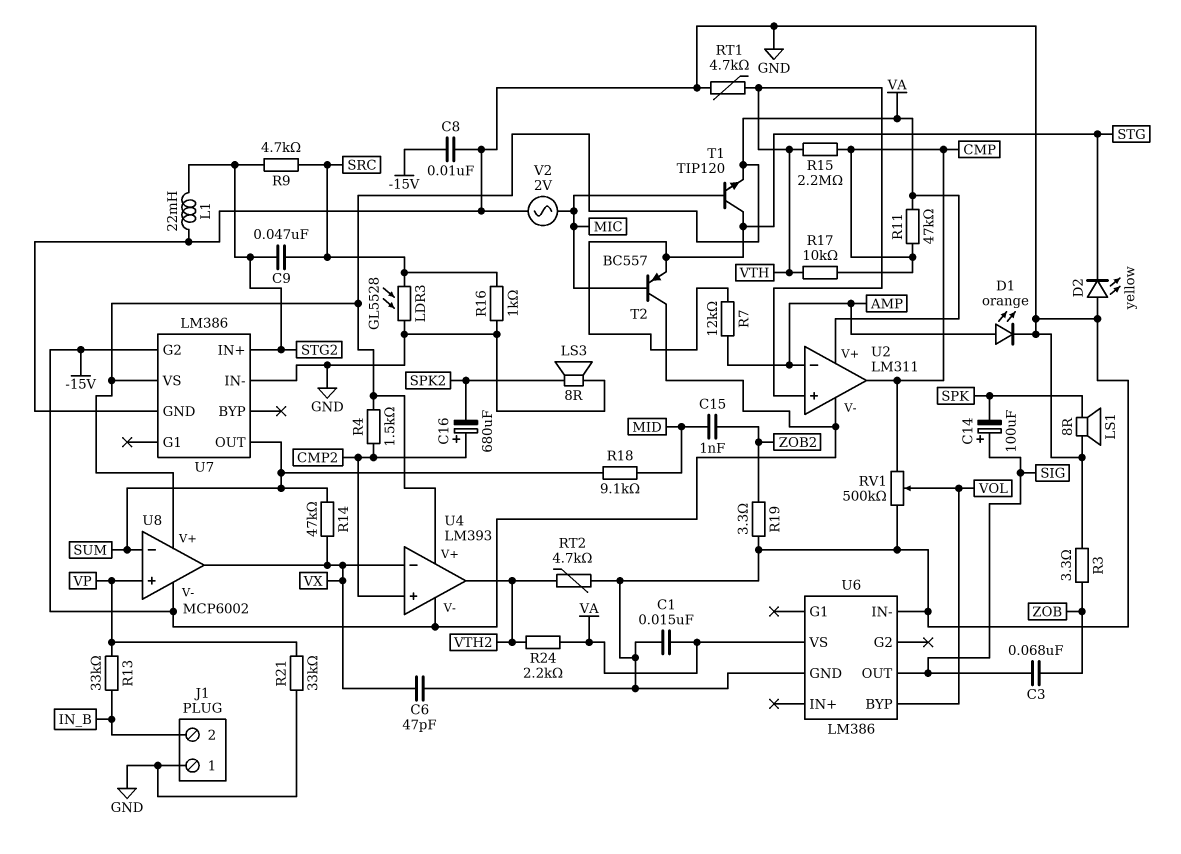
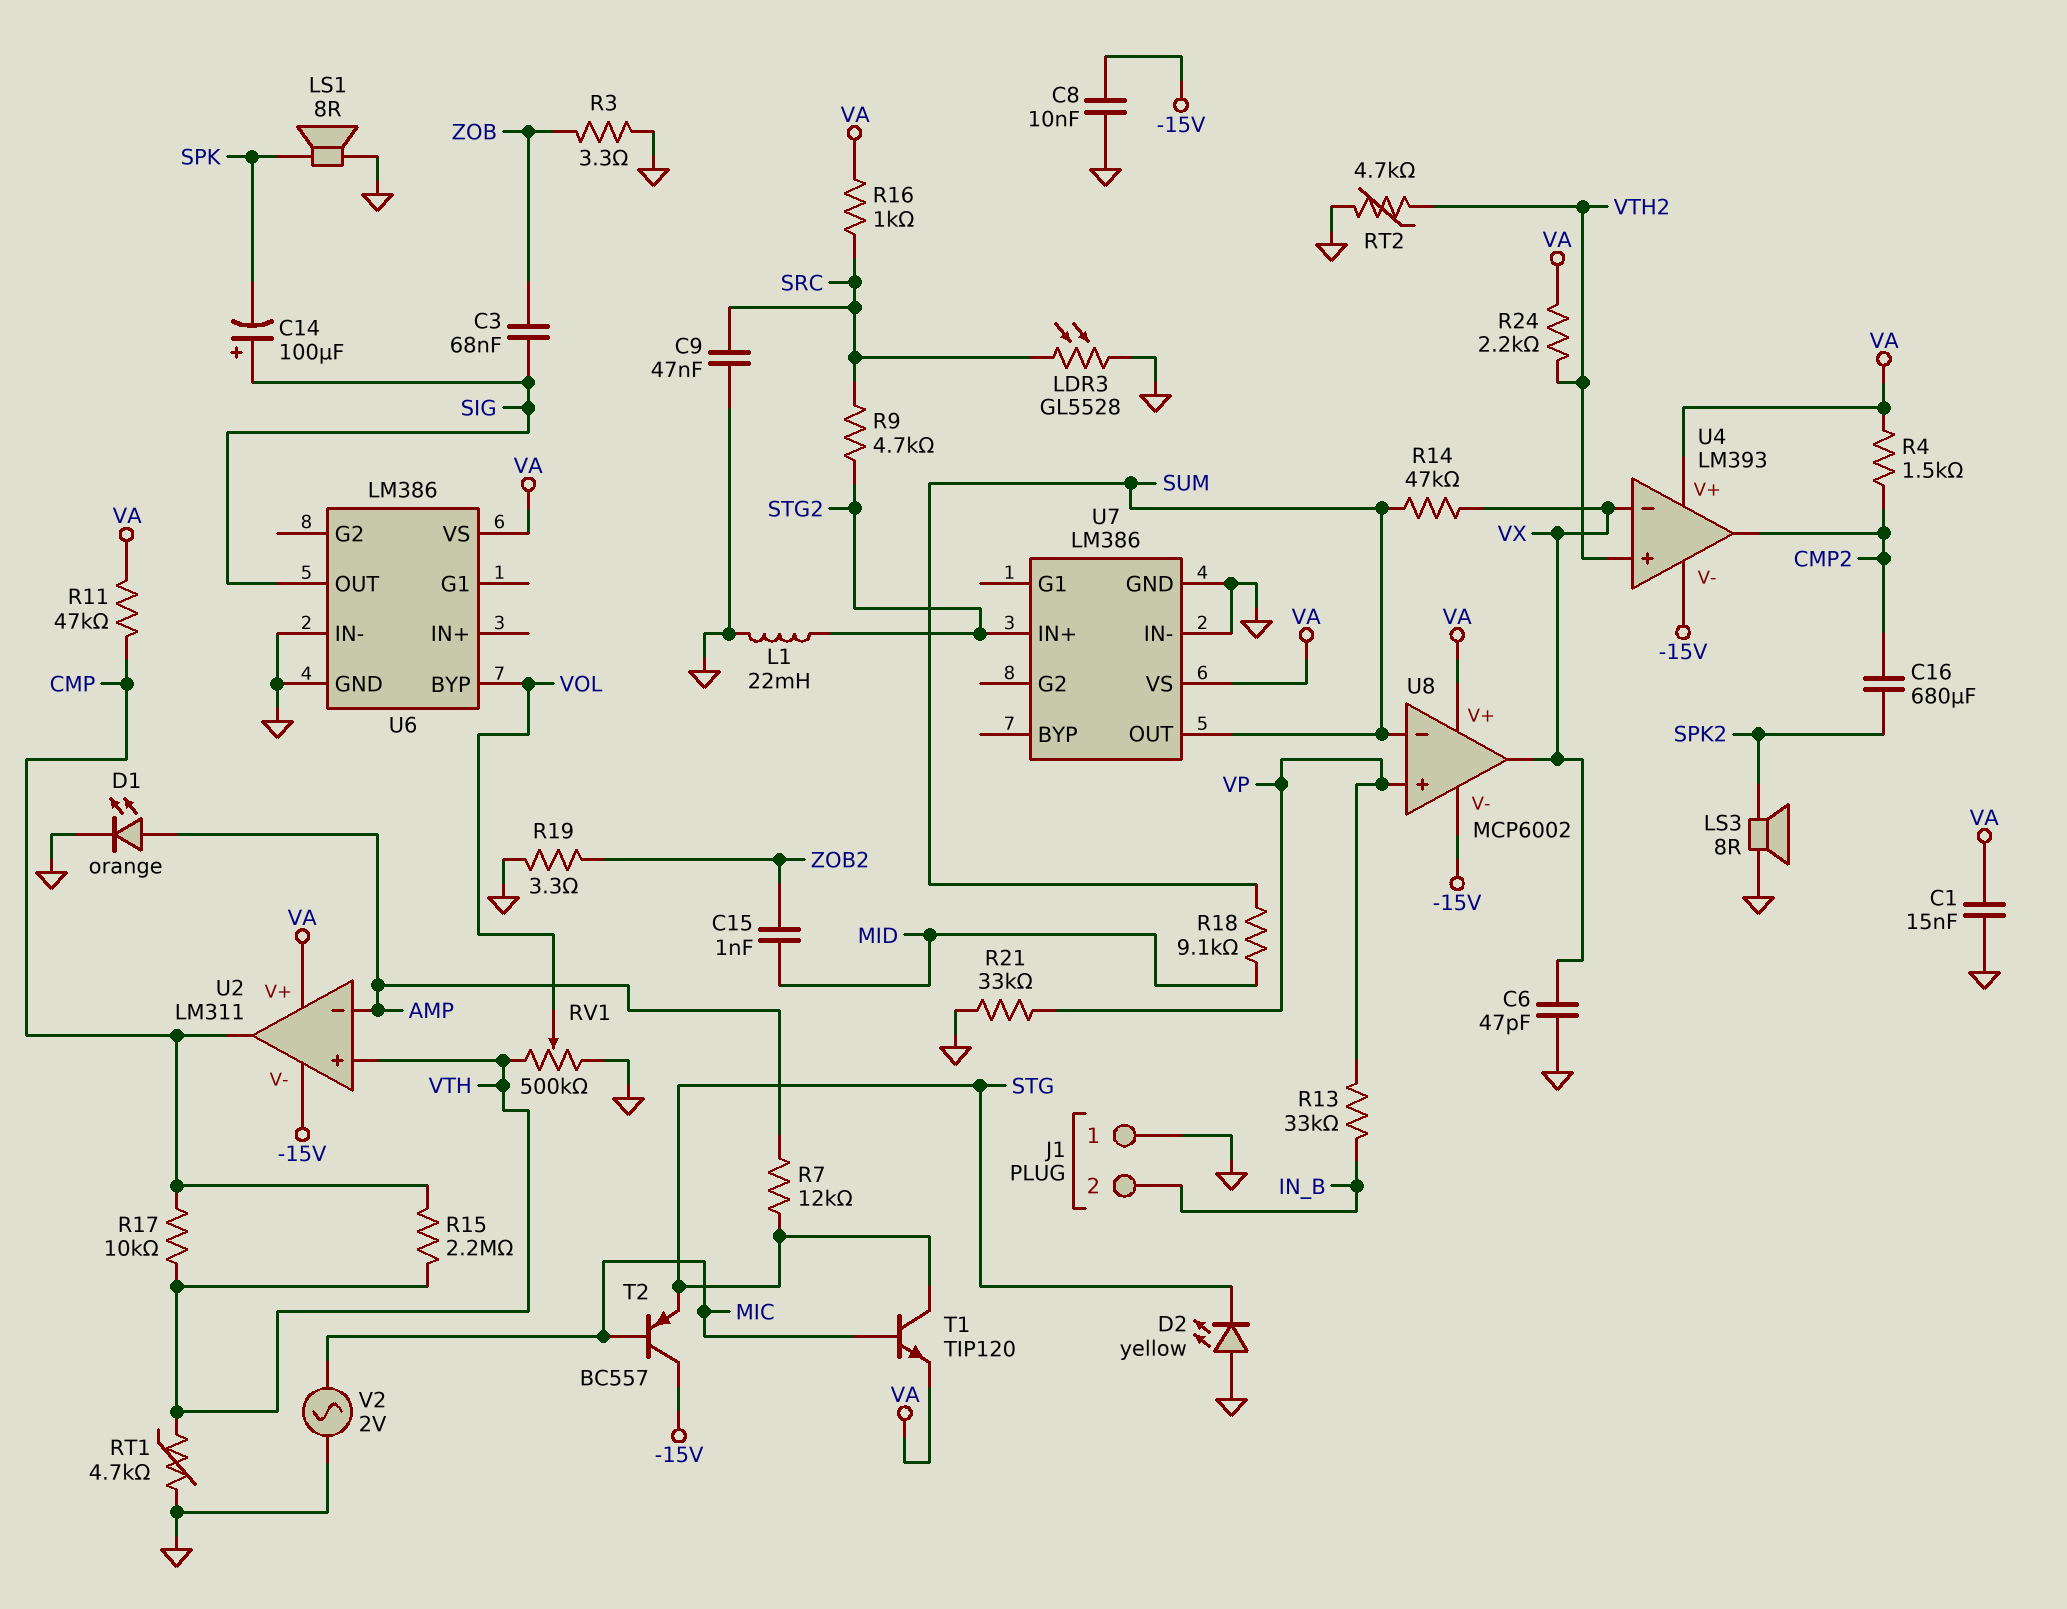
C9: 47nF (SRC, STG2) -> 47nF (GND, SRC)
C16: 680uF (plus CMP2, minus SPK2) -> 680uF (CMP2, SPK2)
R16: 1k (GND, SRC) -> 1k (SRC, VA)
RV1: 500k (CMP, GND, wiper VOL) -> 500k (GND, VTH, wiper VOL)
U4 pin in+: CMP2 -> VTH2
U4 pin out: VTH2 -> CMP2
U7 pin G2: -15V -> none

